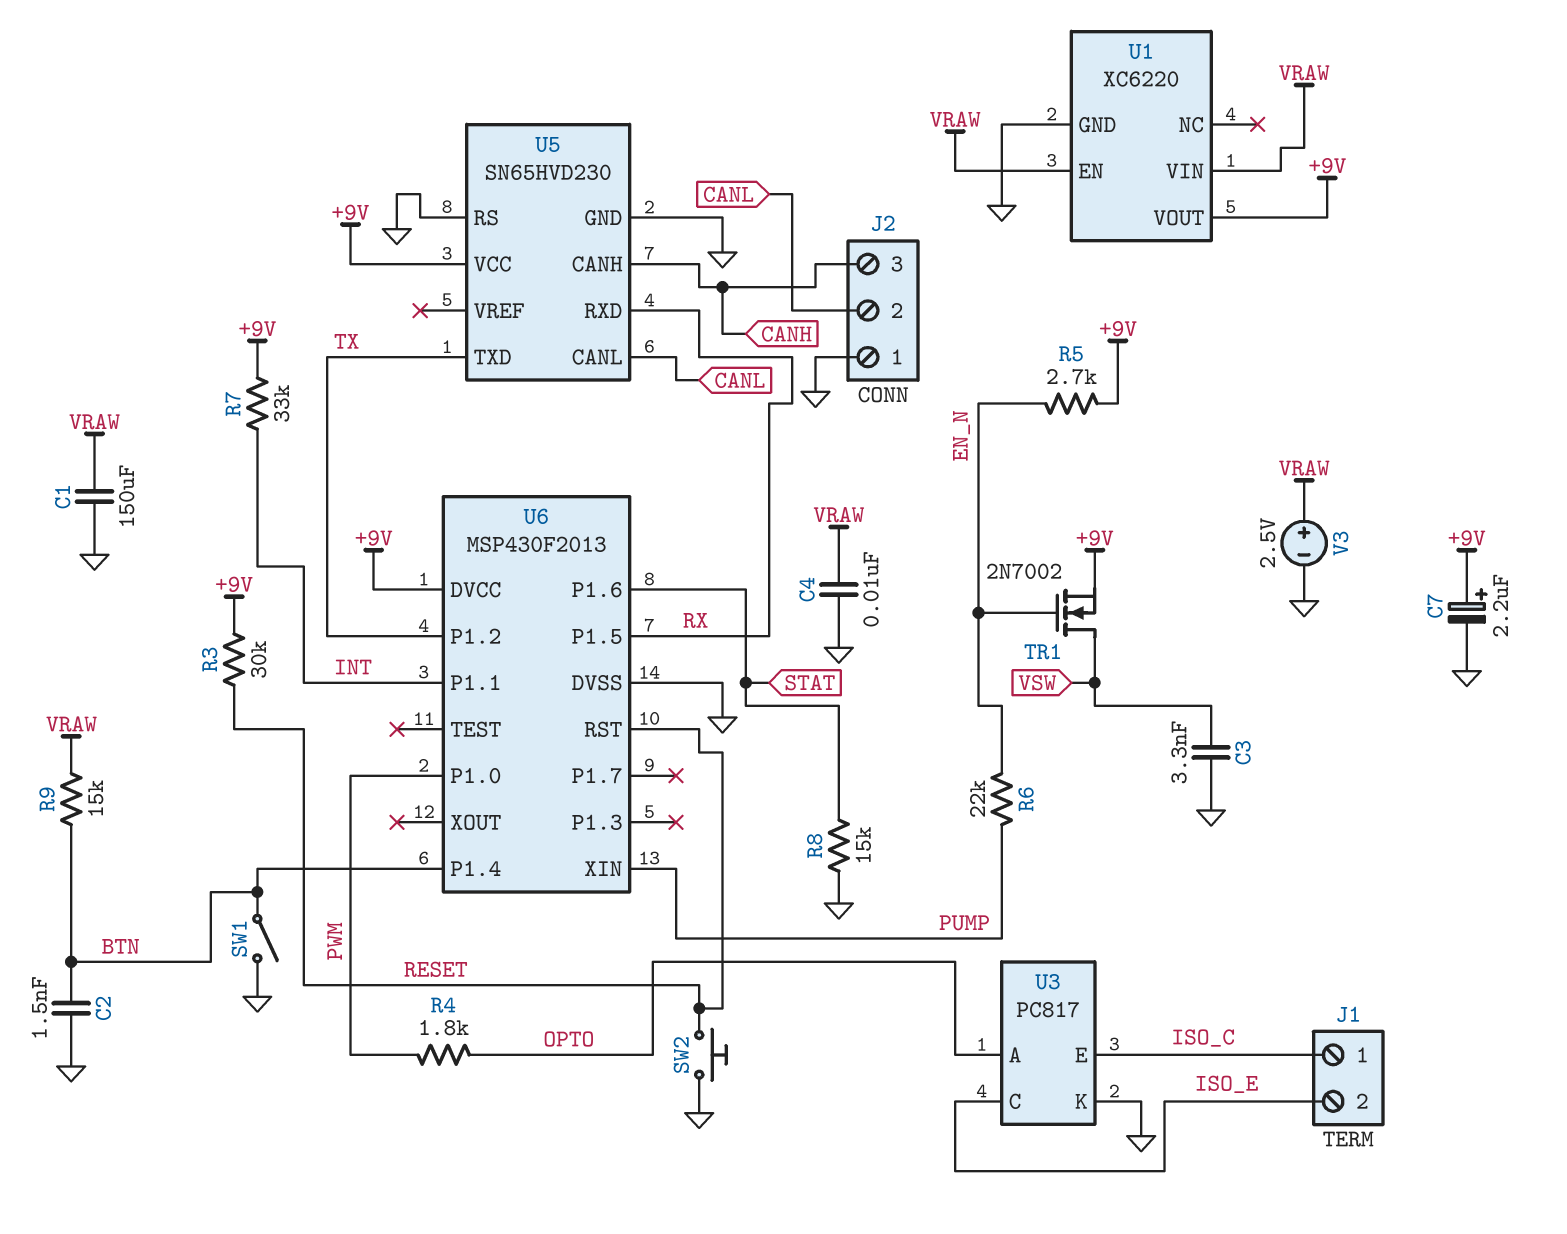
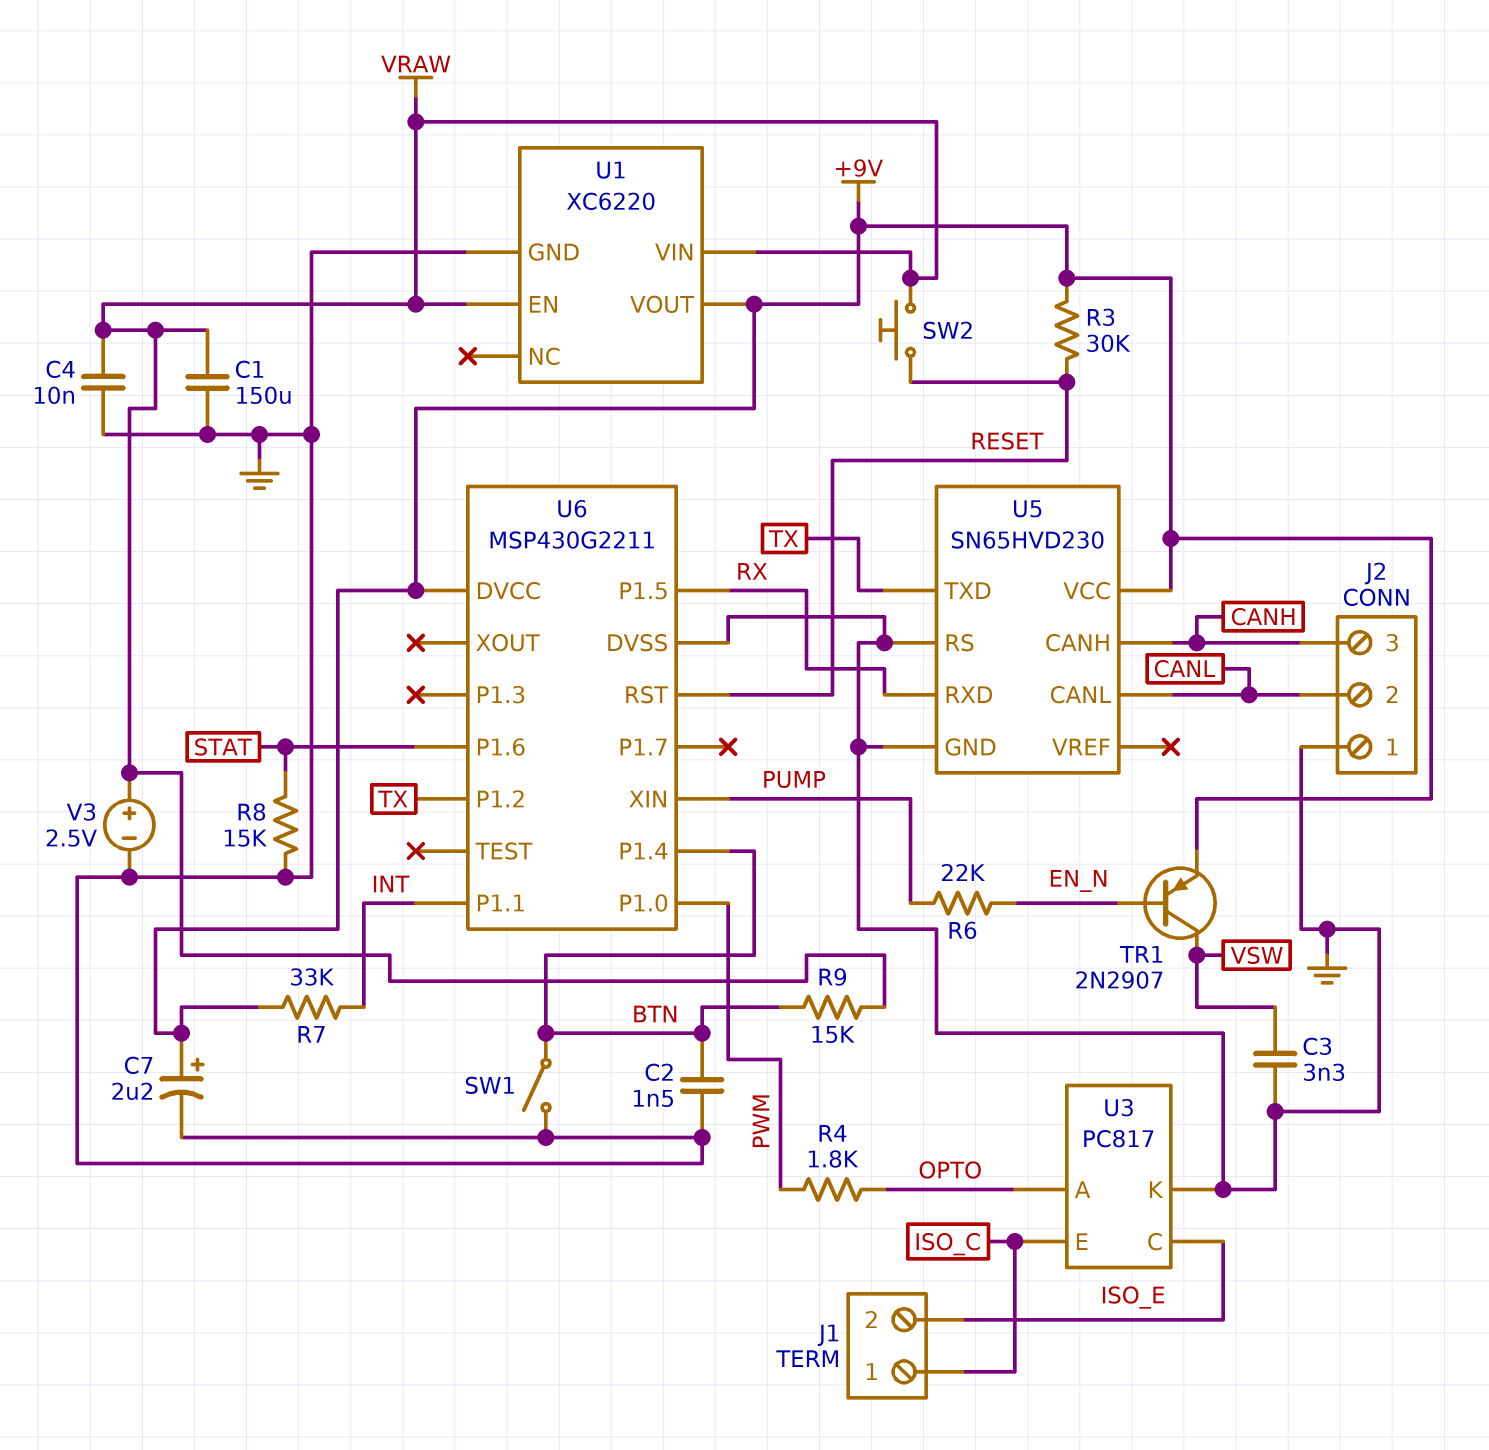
R5: 2.7k (+9V, EN_N) -> none
SW2: button (GND, RESET) -> button (RESET, VRAW)
TR1: NMOS 2N7002 (G EN_N, D VSW, S +9V) -> PNP 2N2907 (B EN_N, C VSW, E +9V)
U6: MSP430F2013 -> MSP430G2211

